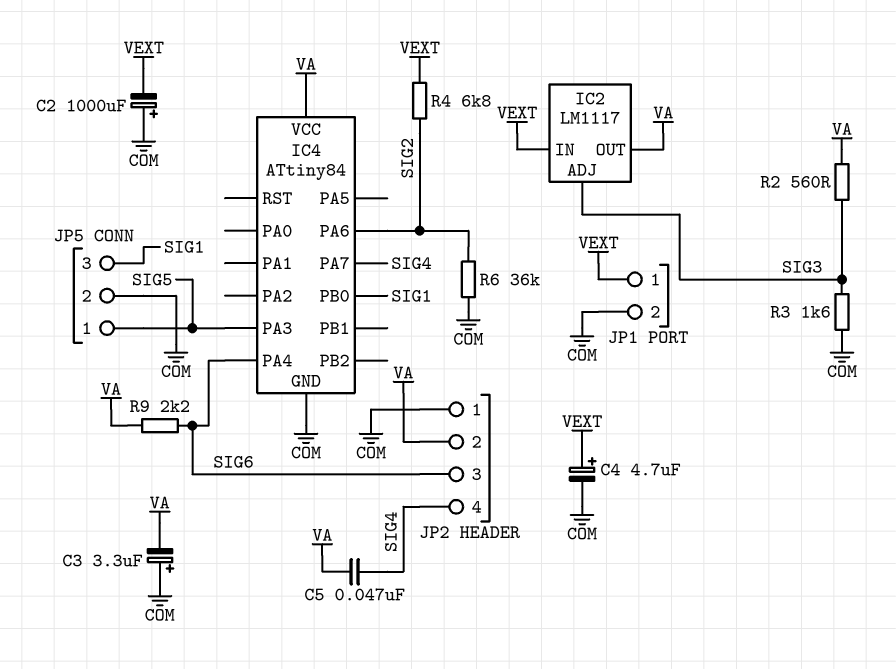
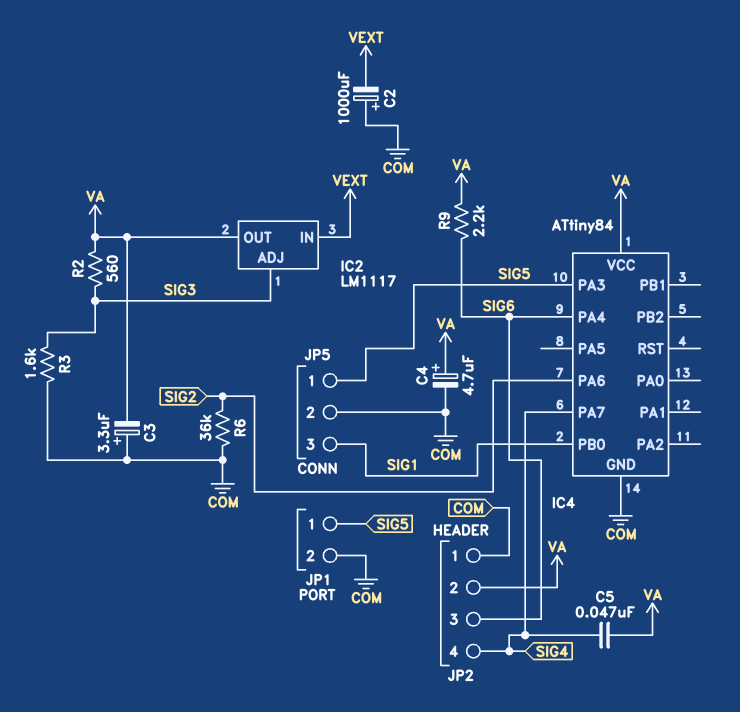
C4: 4.7uF (plus VEXT, minus COM) -> 4.7uF (plus VA, minus COM)
JP1 pin 1: VEXT -> SIG5
R4: 6.8k (SIG2, VEXT) -> none

